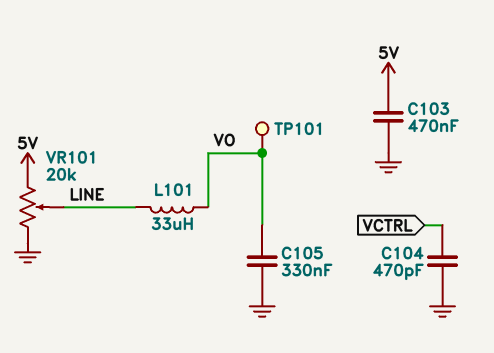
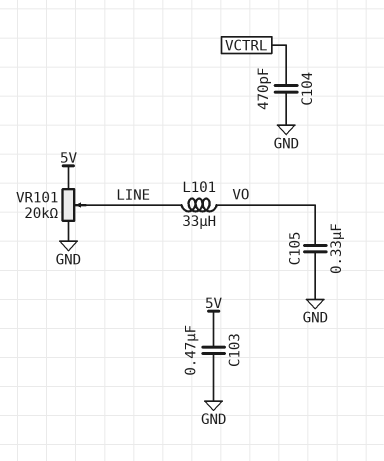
TP101: test point (VO) -> none

